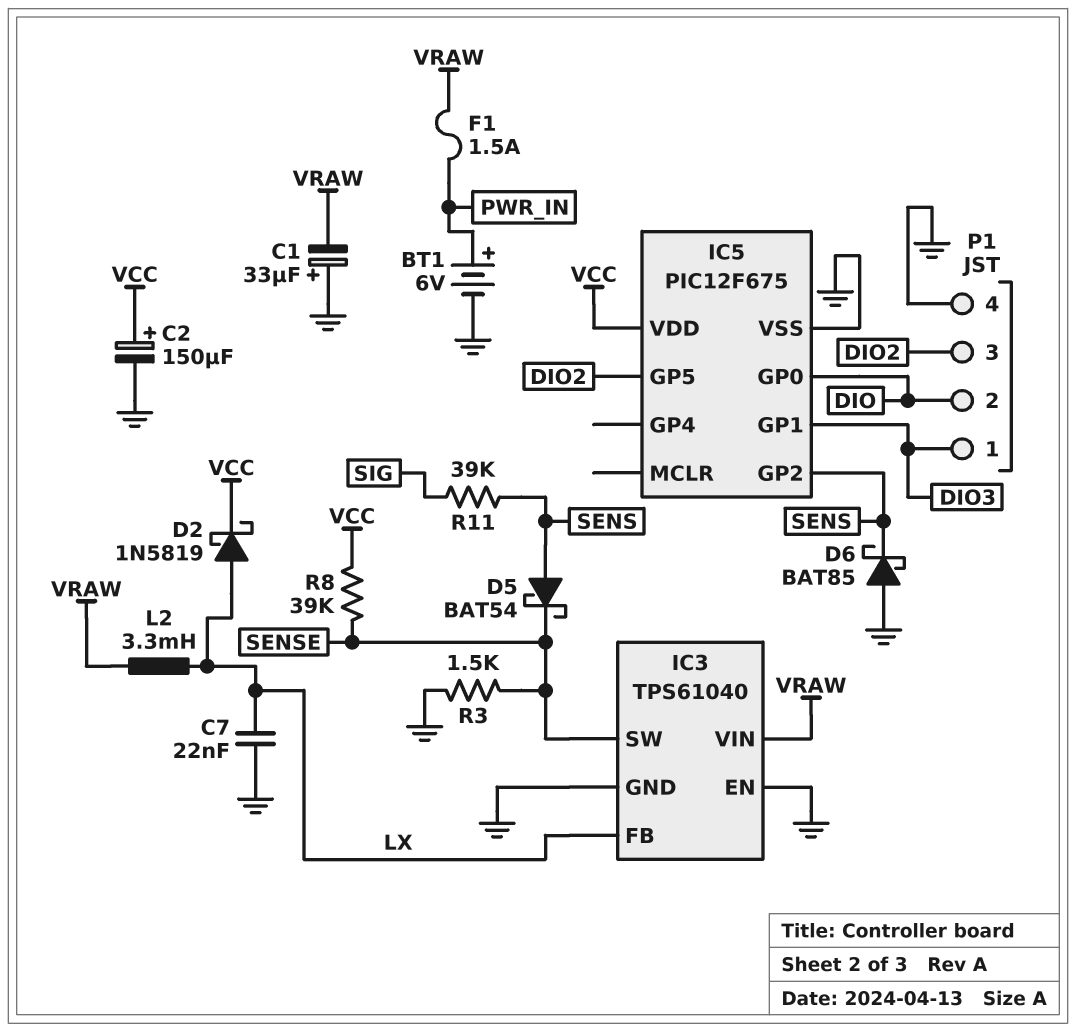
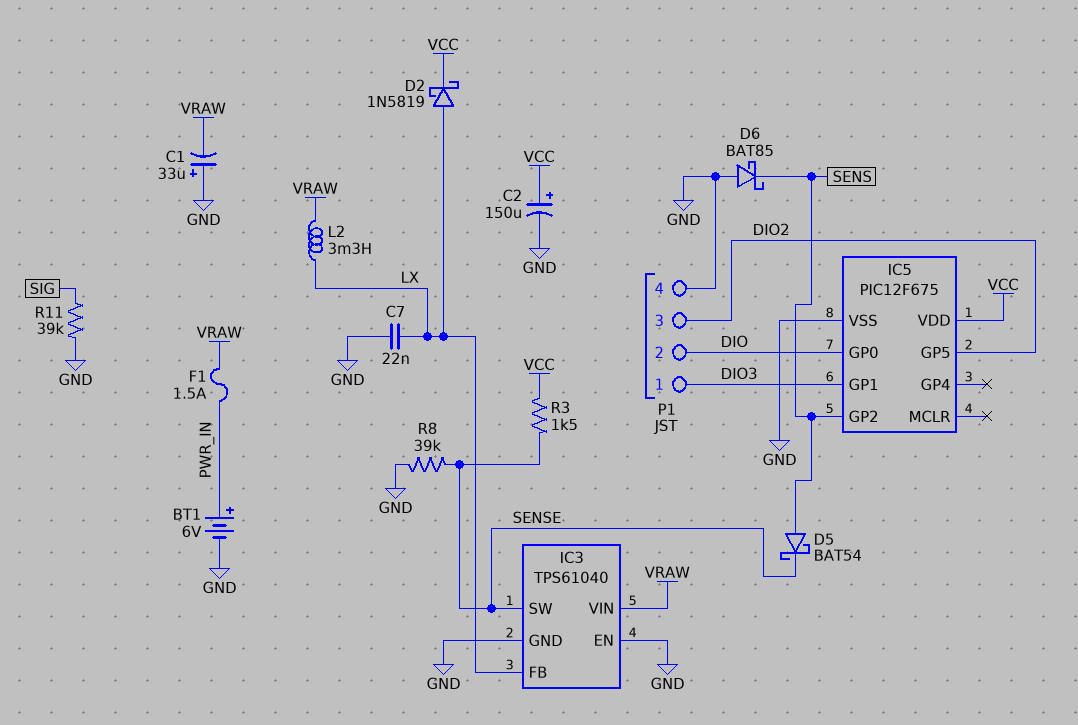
R3: 1.5k (GND, SENSE) -> 1.5k (SENSE, VCC)
R8: 39k (SENSE, VCC) -> 39k (GND, SENSE)
R11: 39k (SENS, SIG) -> 39k (GND, SIG)

